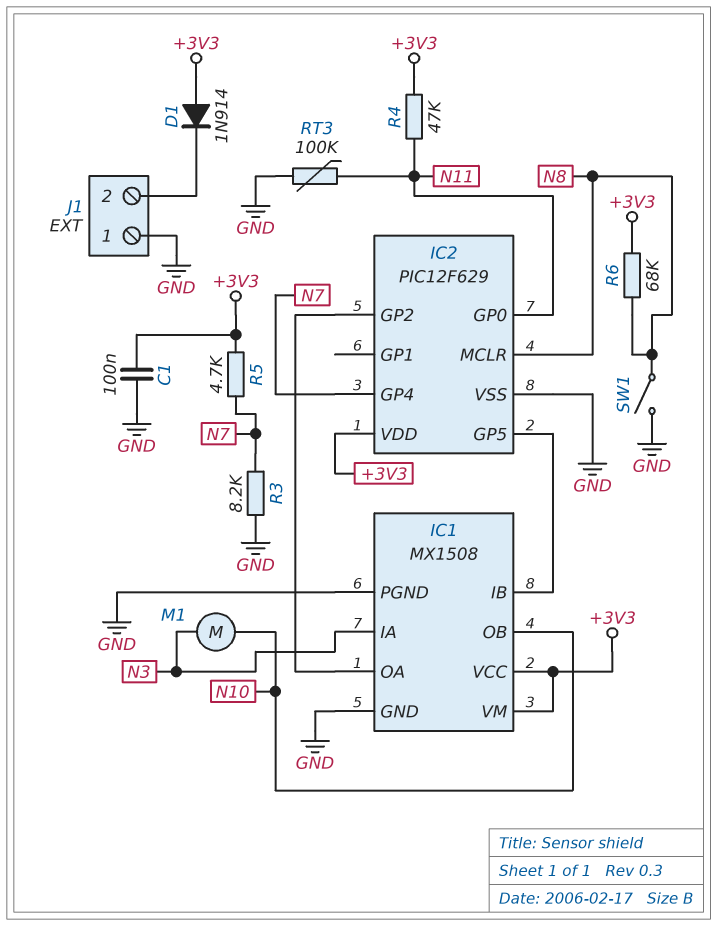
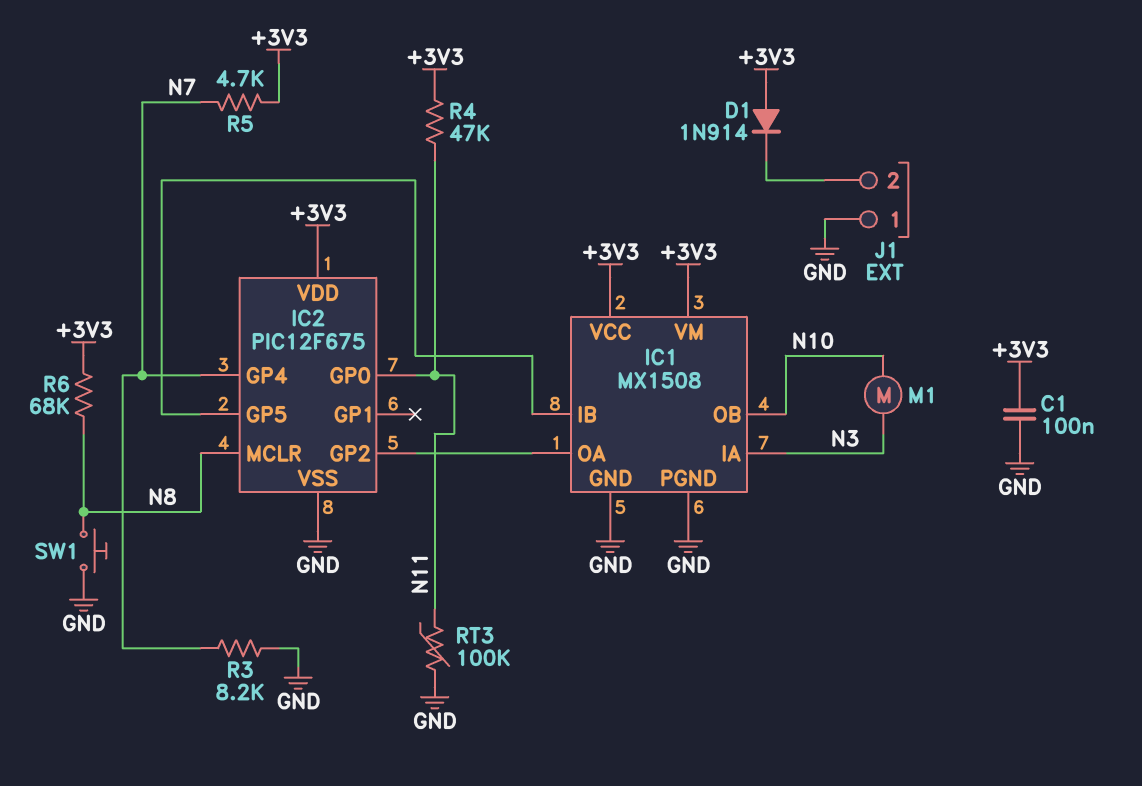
IC2: PIC12F629 -> PIC12F675
SW1: switch (GND, N8) -> button (GND, N8)

